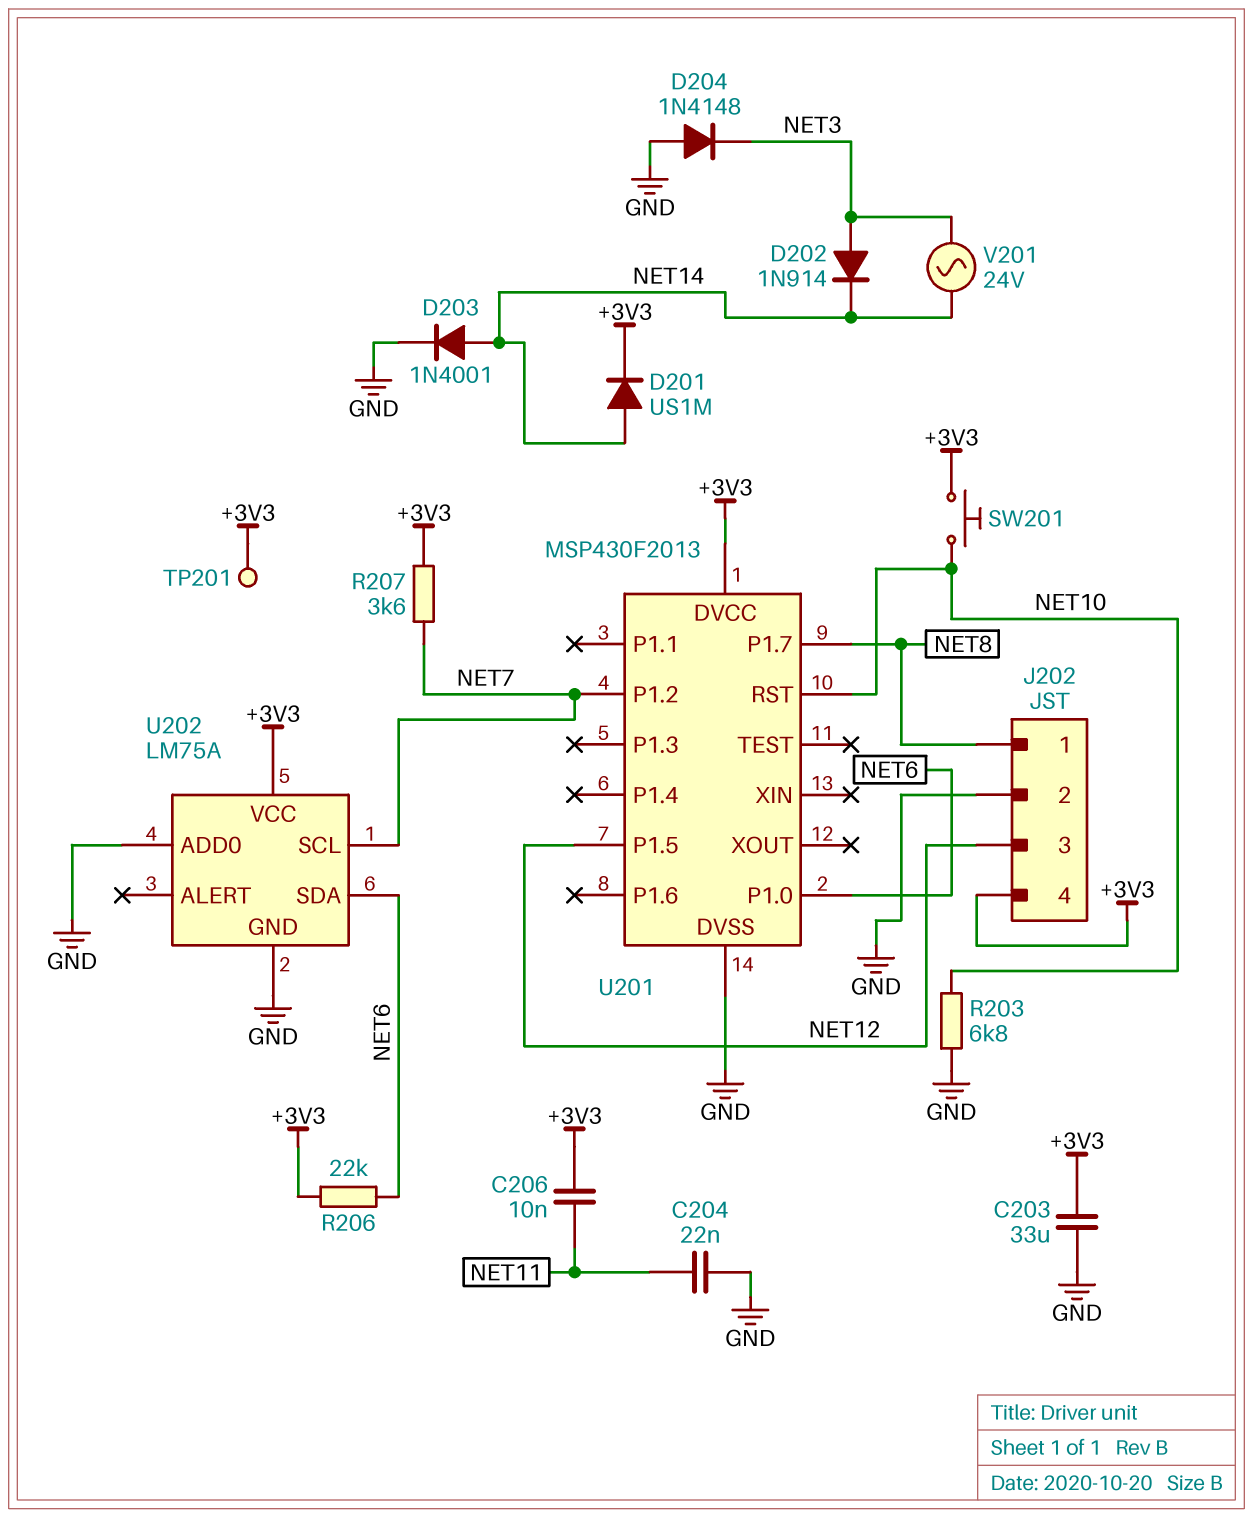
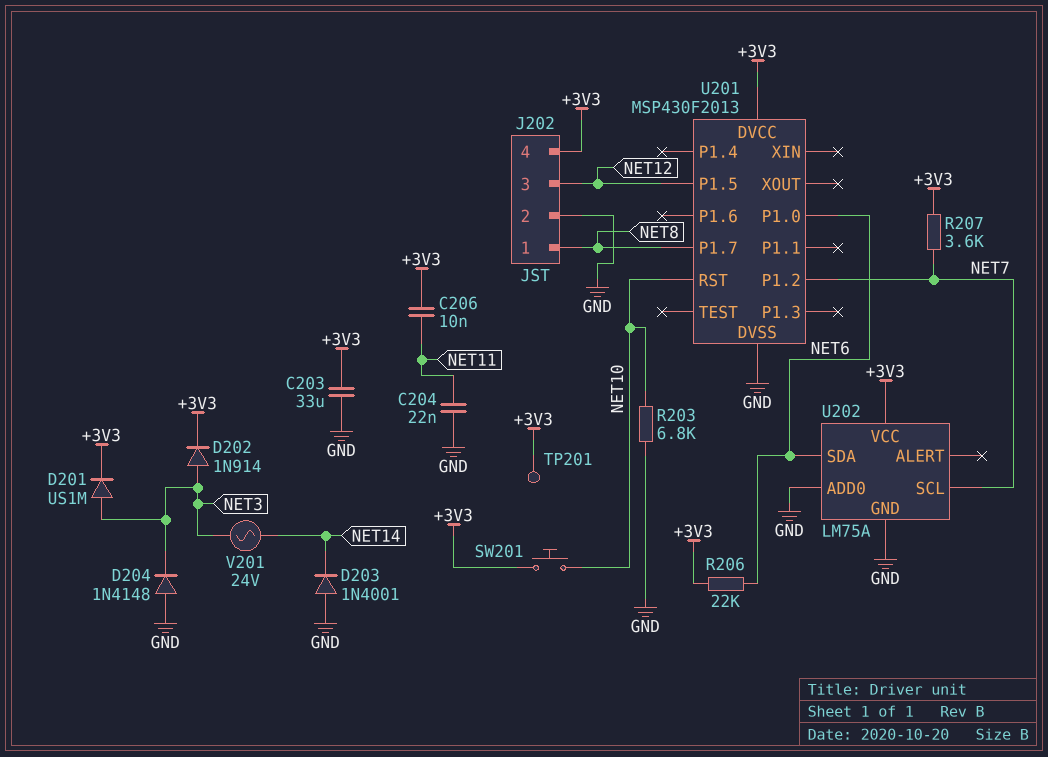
D201: diode US1M (A NET14, K +3V3) -> diode US1M (A NET3, K +3V3)
D202: diode 1N914 (A NET3, K NET14) -> diode 1N914 (A NET3, K +3V3)
D203: diode 1N4001 (A NET14, K GND) -> diode 1N4001 (A GND, K NET14)

